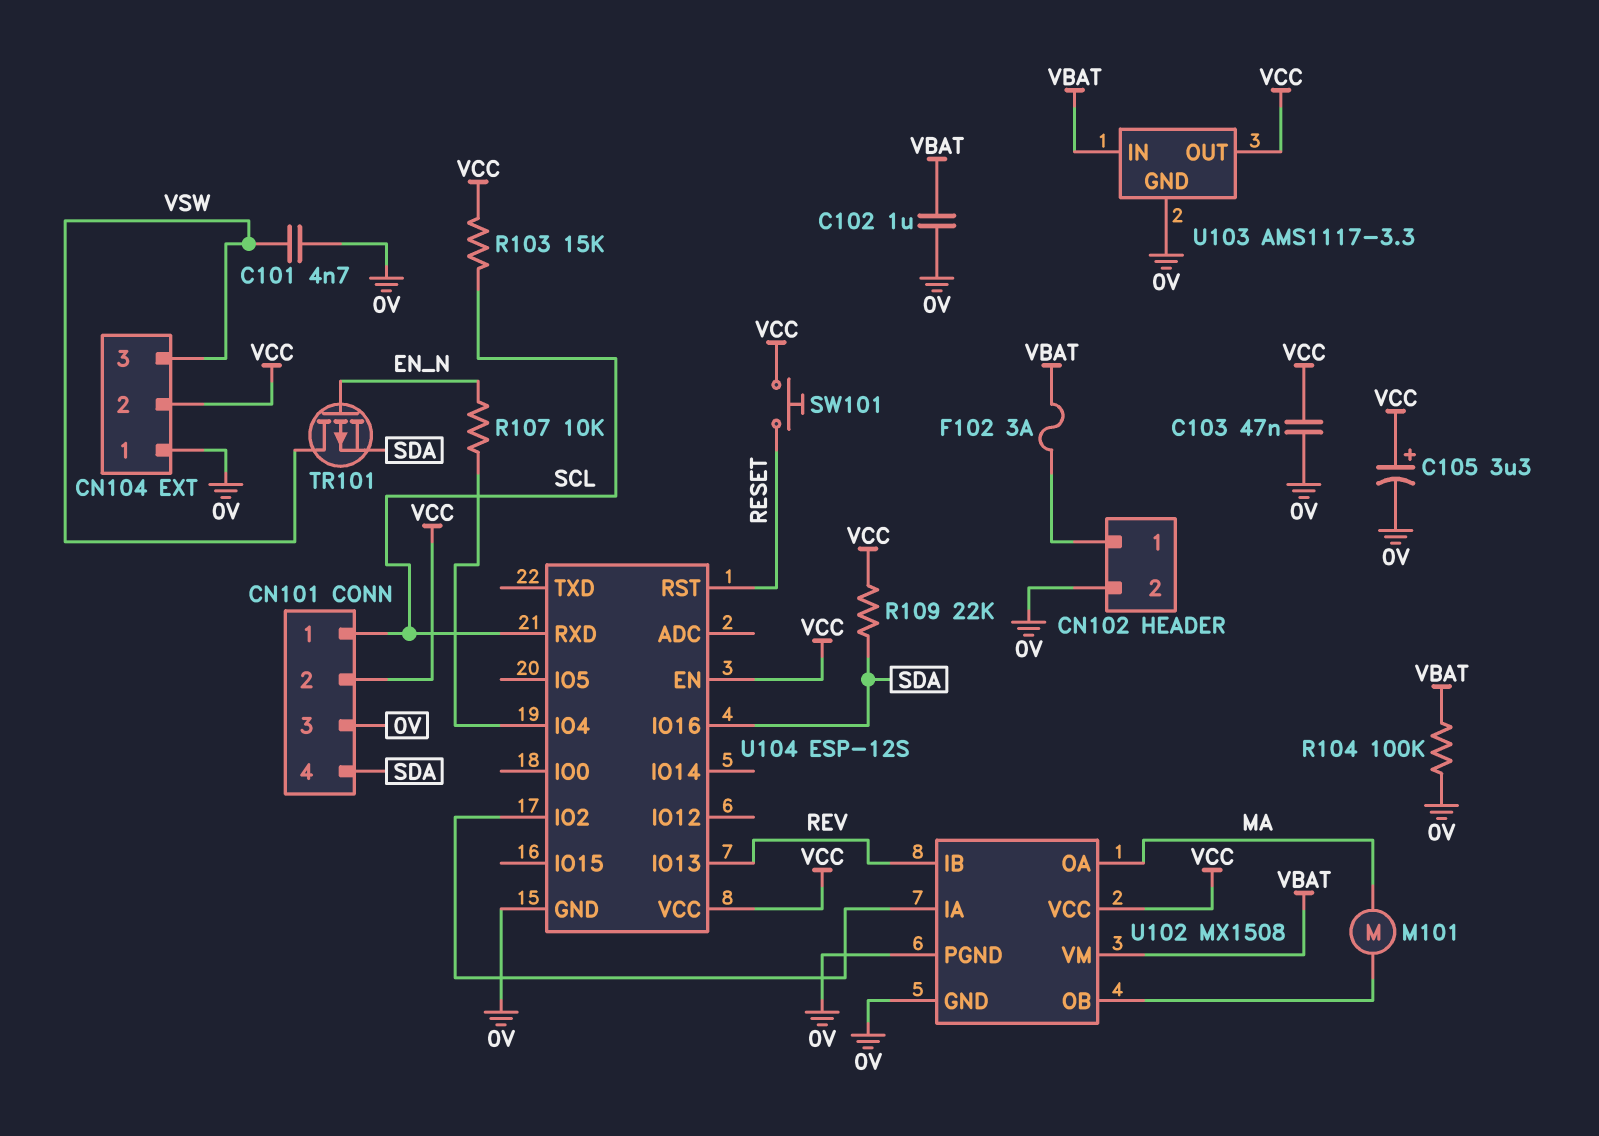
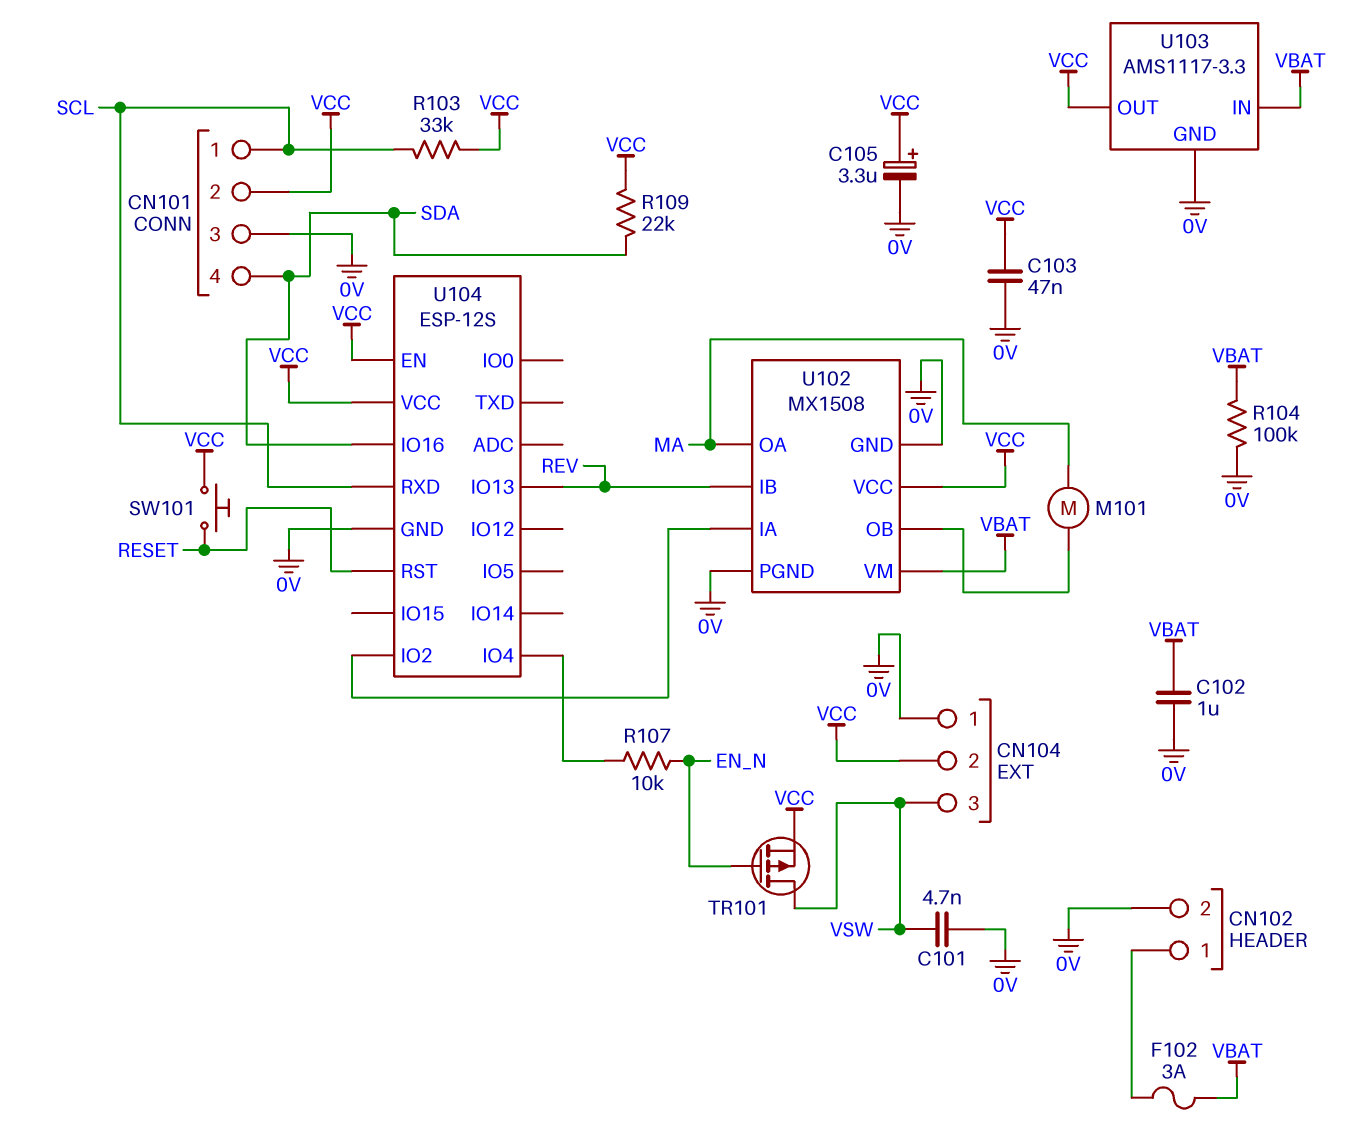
R103: 15k (SCL, VCC) -> 33k (SCL, VCC)
TR101: PMOS (G EN_N, D VSW, S SDA) -> PMOS (G EN_N, D VSW, S VCC)

